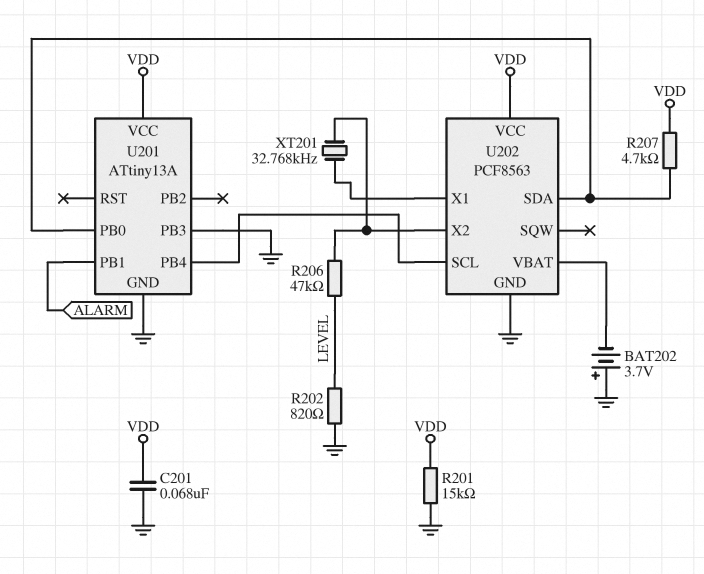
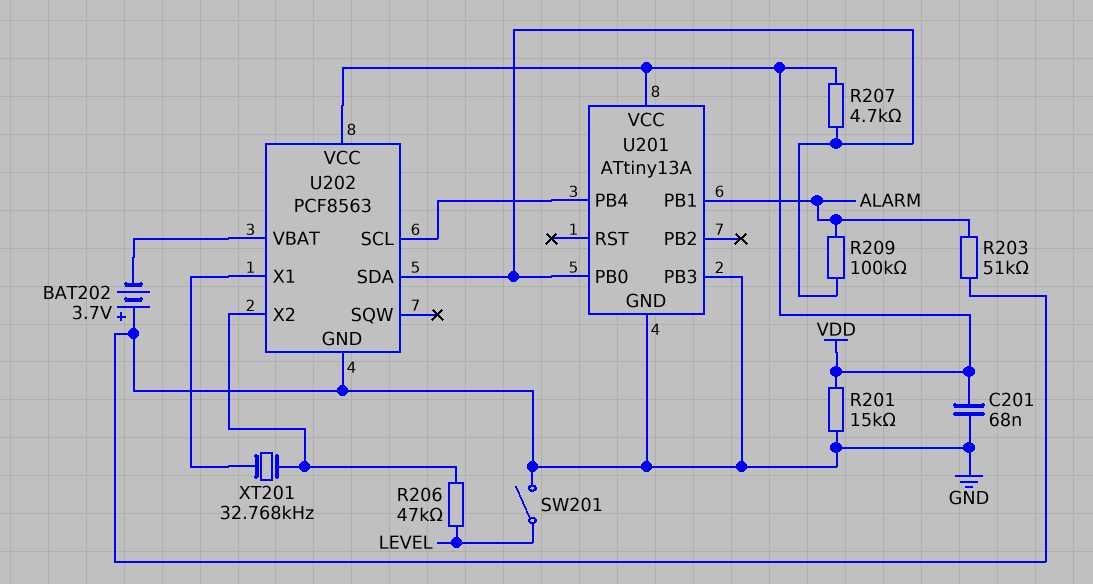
R202: 820 (GND, LEVEL) -> none
R203: none -> 51k (ALARM, GND)
R209: none -> 100k (ALARM, U201/PB0)
SW201: none -> switch (GND, LEVEL)

